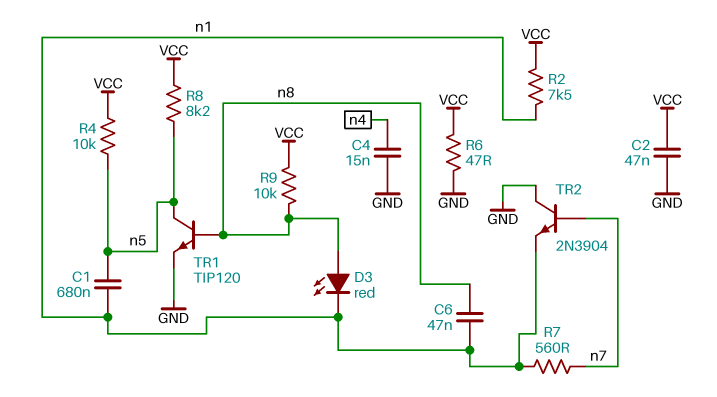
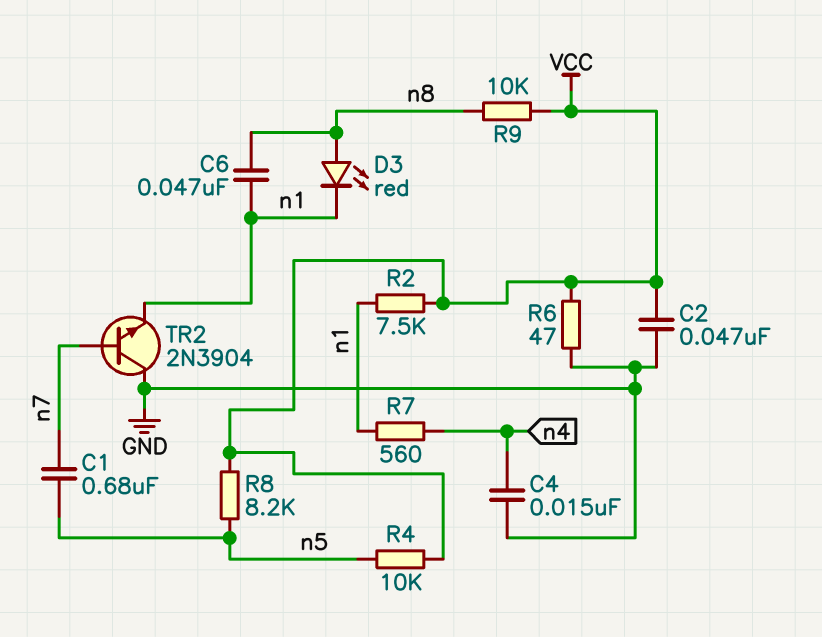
C1: 680nF (n1, n5) -> 680nF (n5, n7)
R7: 560 (n1, n7) -> 560 (n1, n4)
TR1: NPN TIP120 (B n8, C n5, E GND) -> none

